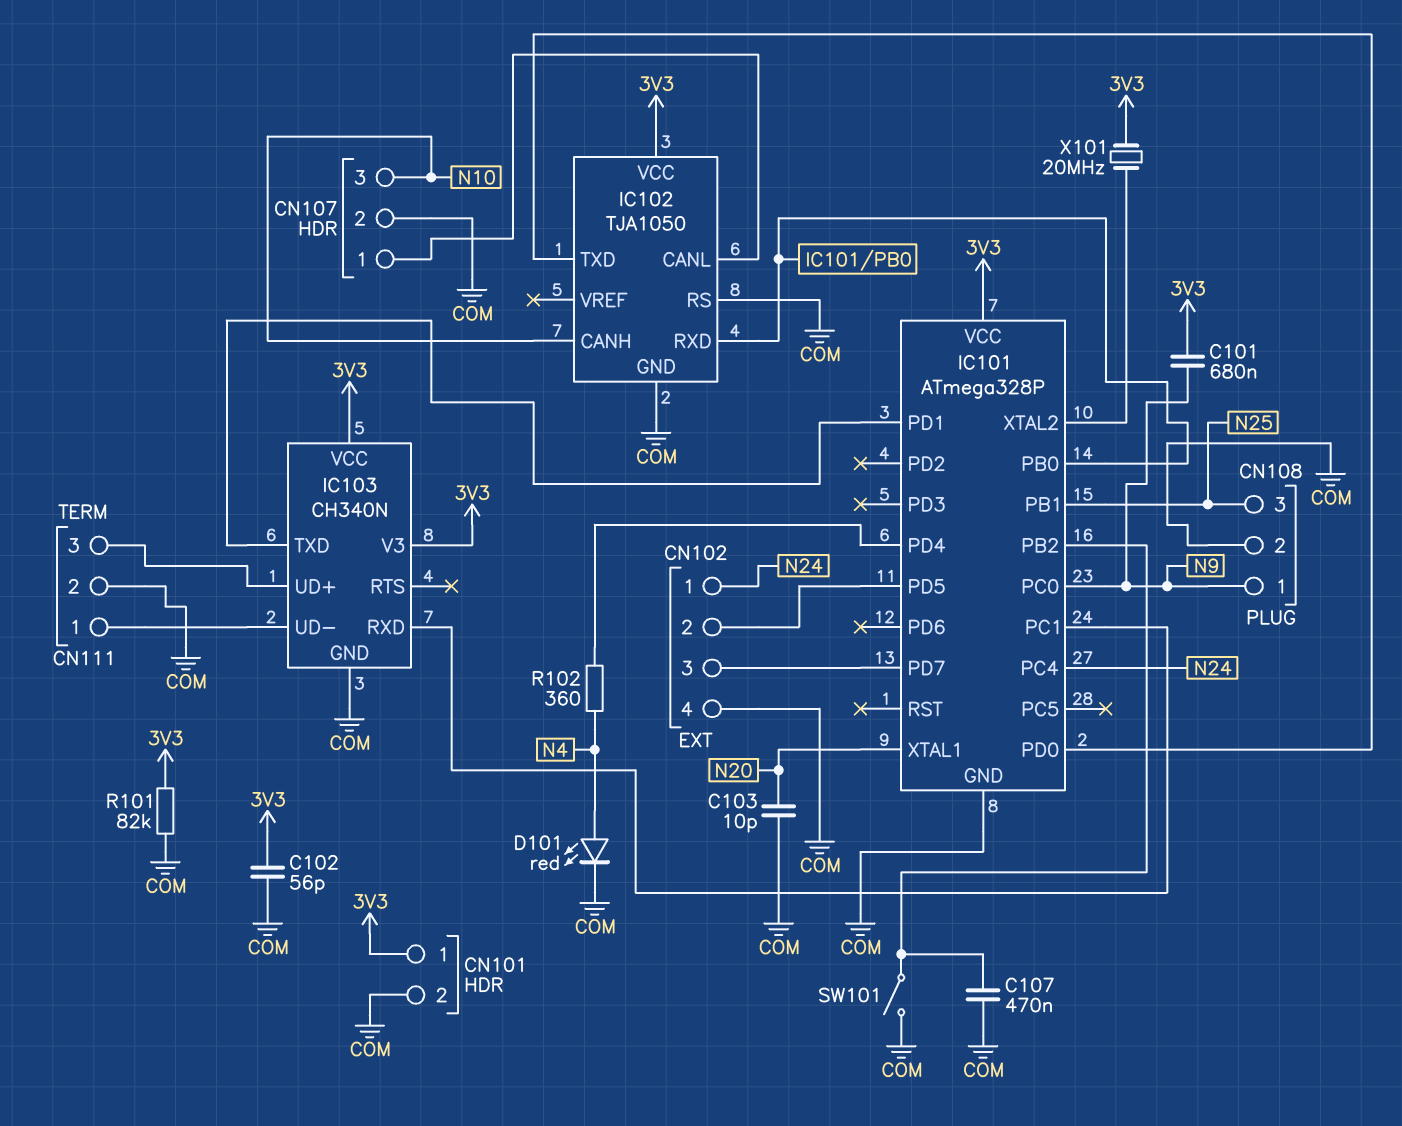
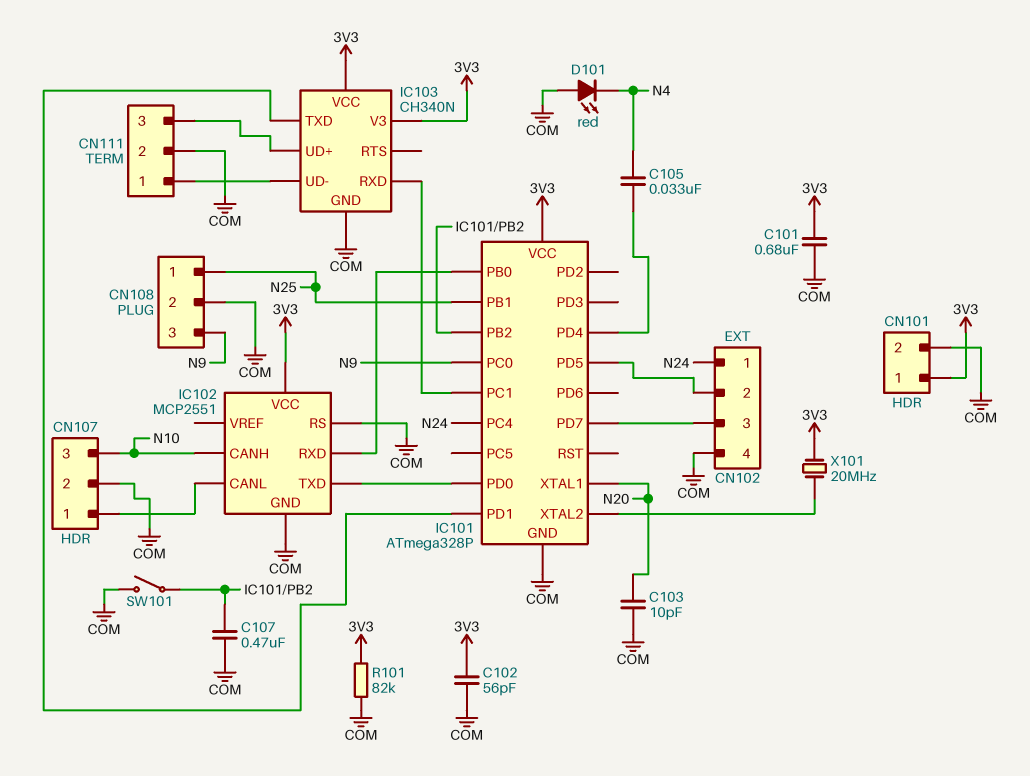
C101: 680nF (3V3, N9) -> 680nF (3V3, COM)
C105: none -> 33nF (IC101/PD4, N4)
CN108 pin 1: N9 -> N25
CN108 pin 3: N25 -> N9
D101: LED red (A N4, K COM) -> LED red (A COM, K N4)
IC102: TJA1050 -> MCP2551
R102: 360 (IC101/PD4, N4) -> none

